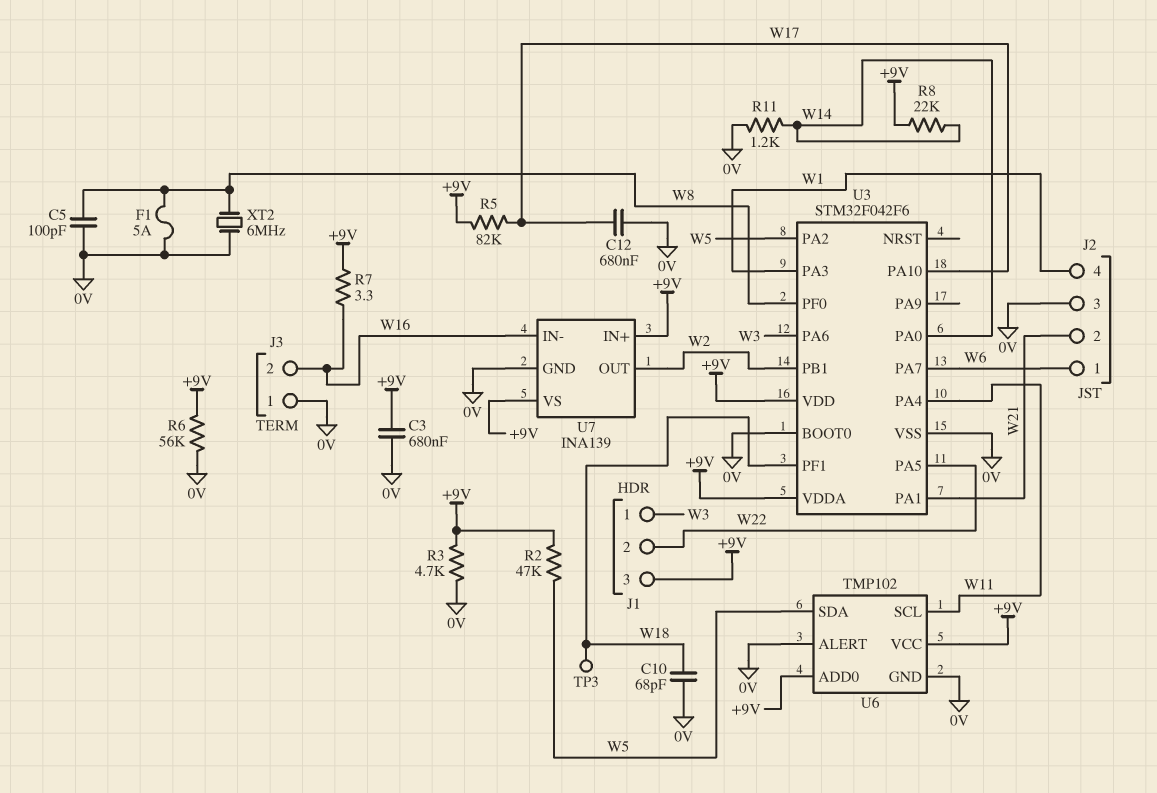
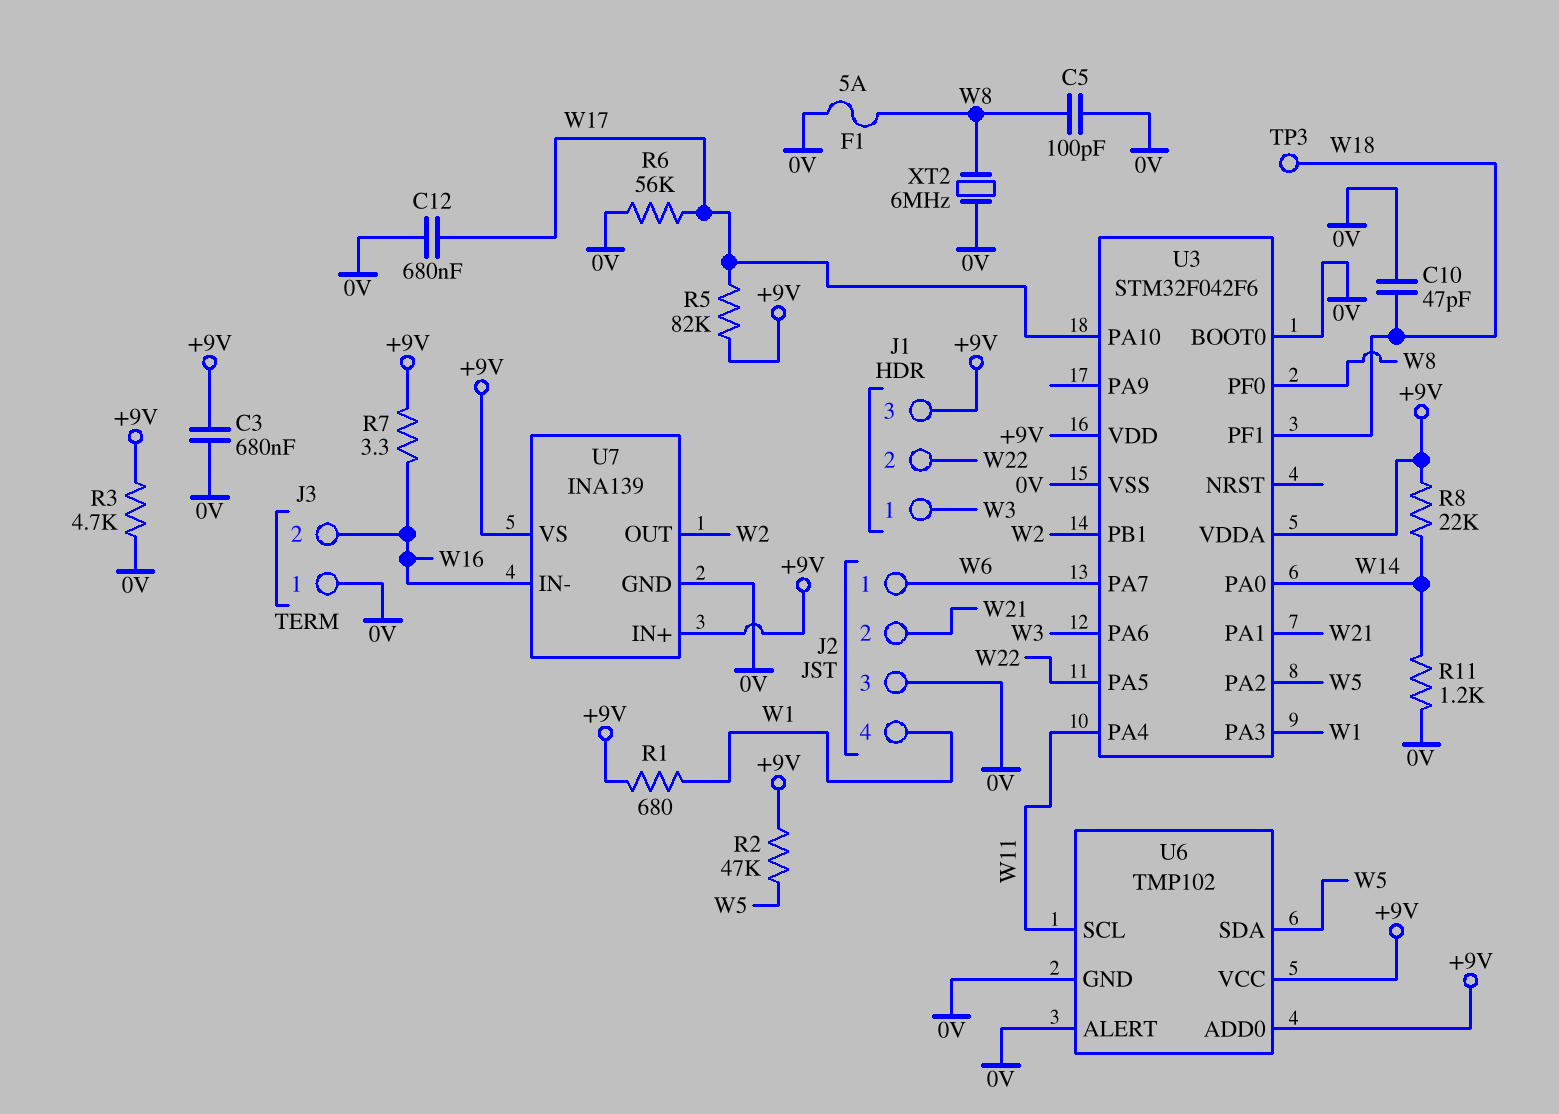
C10: 68pF (0V, W18) -> 47pF (0V, W18)
R1: none -> 680 (+9V, W1)
R6: 56k (+9V, 0V) -> 56k (0V, W17)

